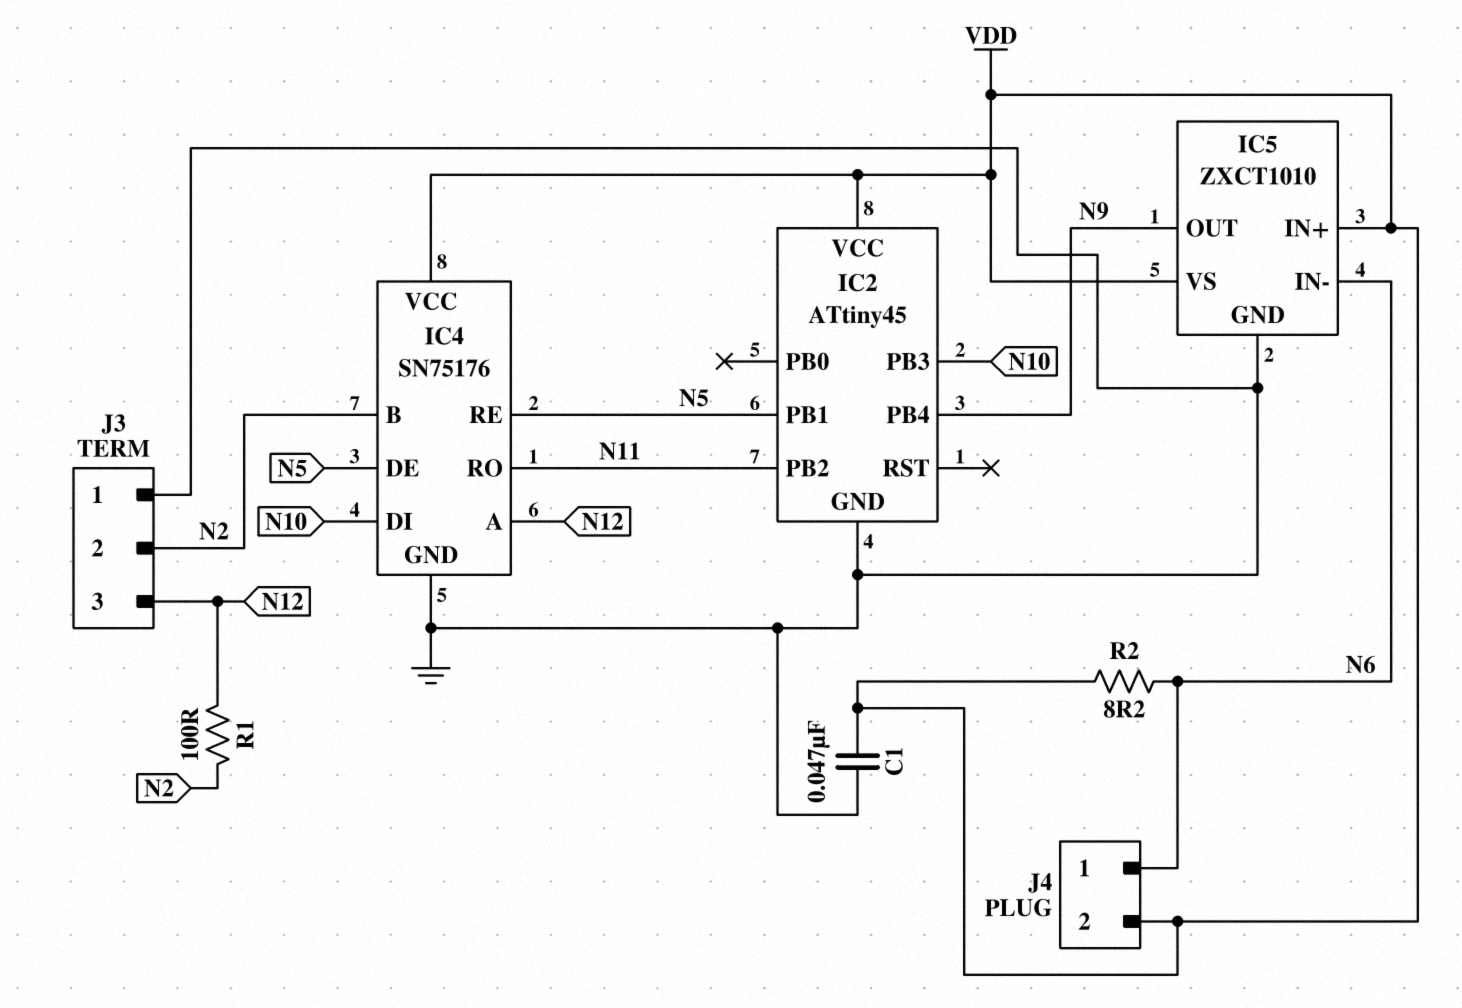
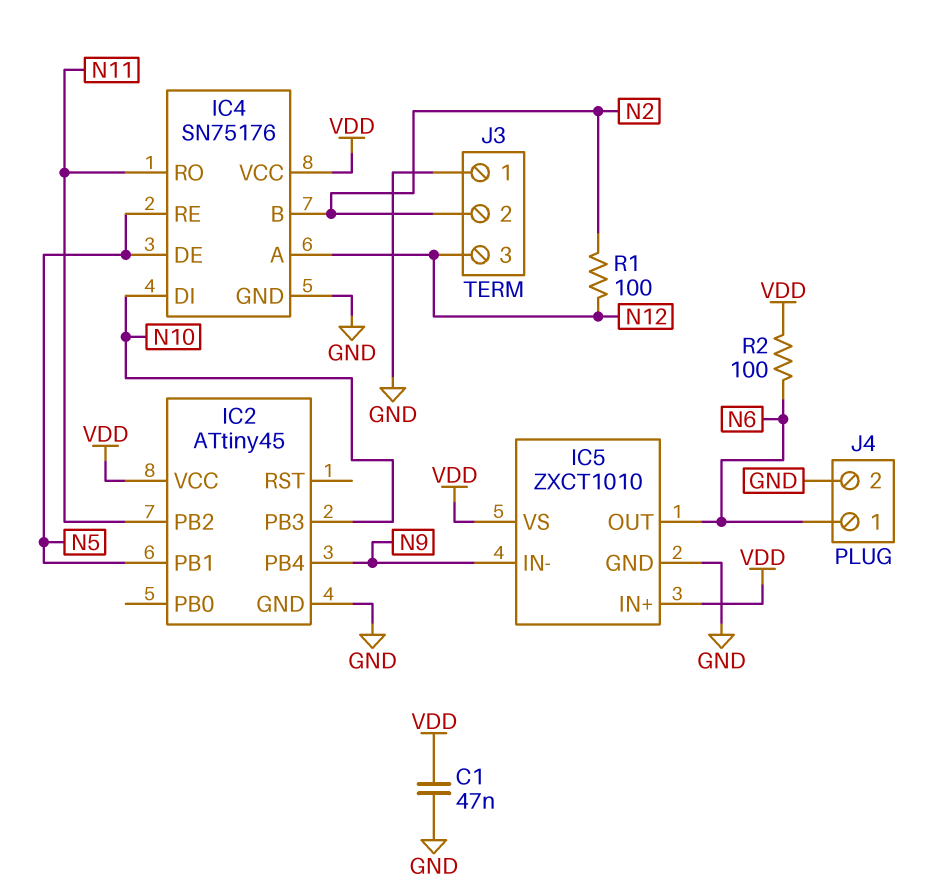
IC5 pin IN-: N6 -> N9
IC5 pin OUT: N9 -> N6
J4 pin 2: VDD -> GND
R2: 8.2 (N6, VDD) -> 100 (N6, VDD)

